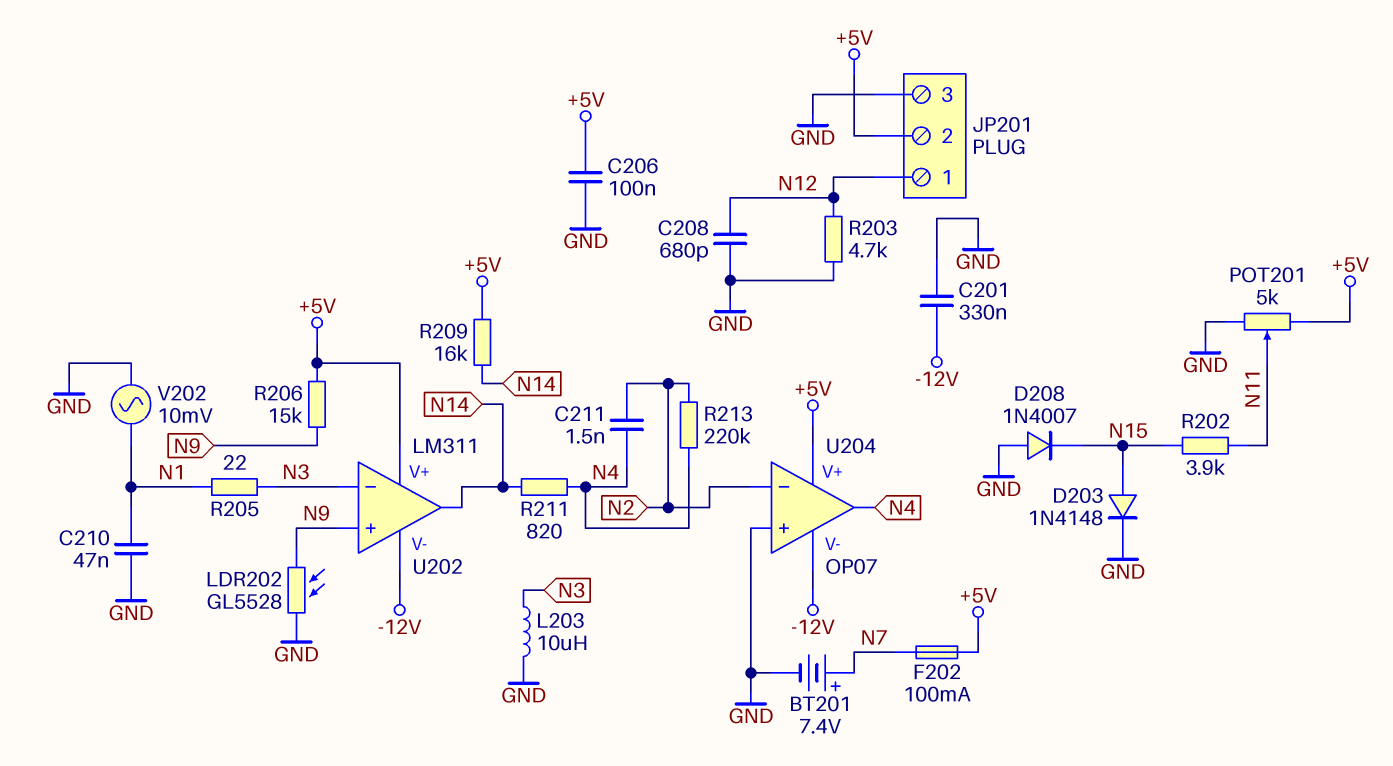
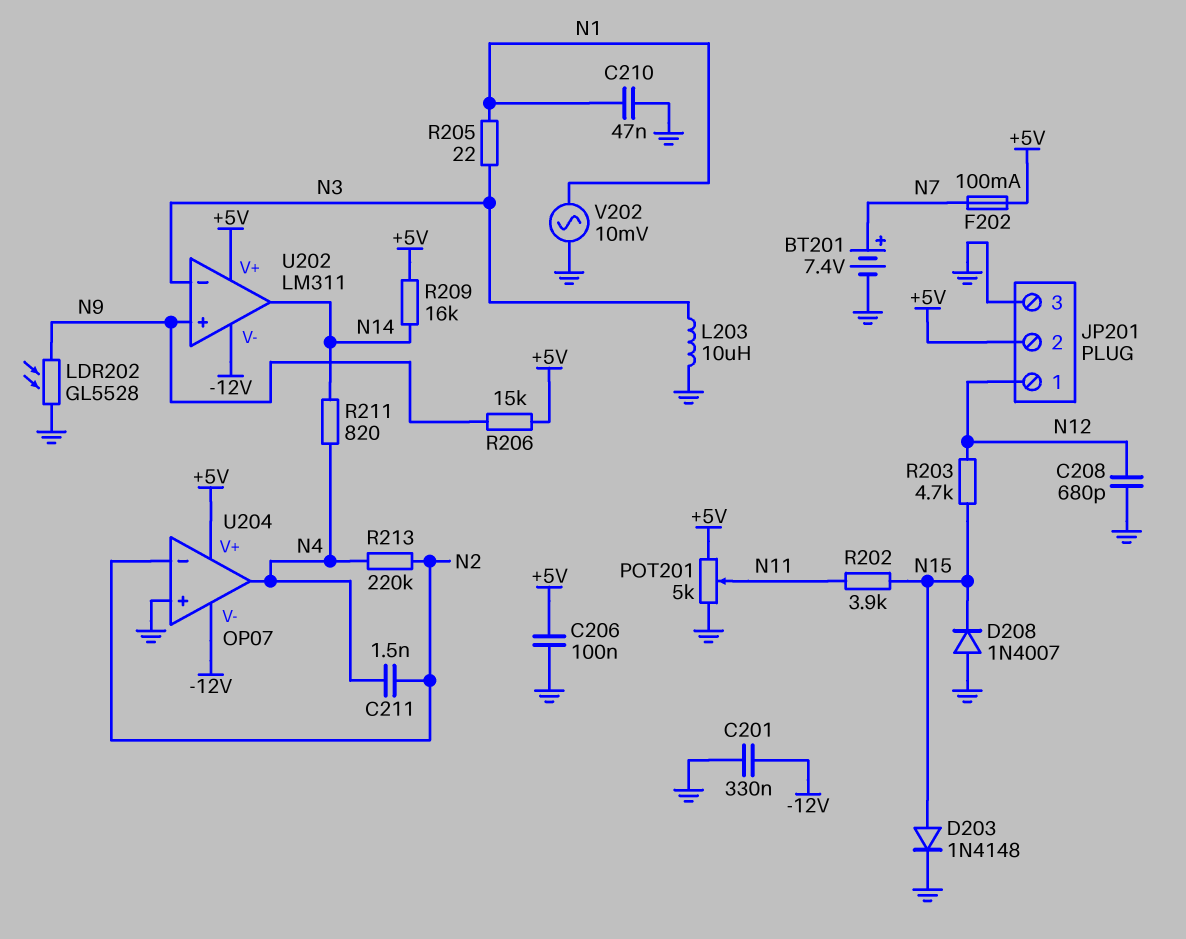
R203: 4.7k (GND, N12) -> 4.7k (N12, N15)

